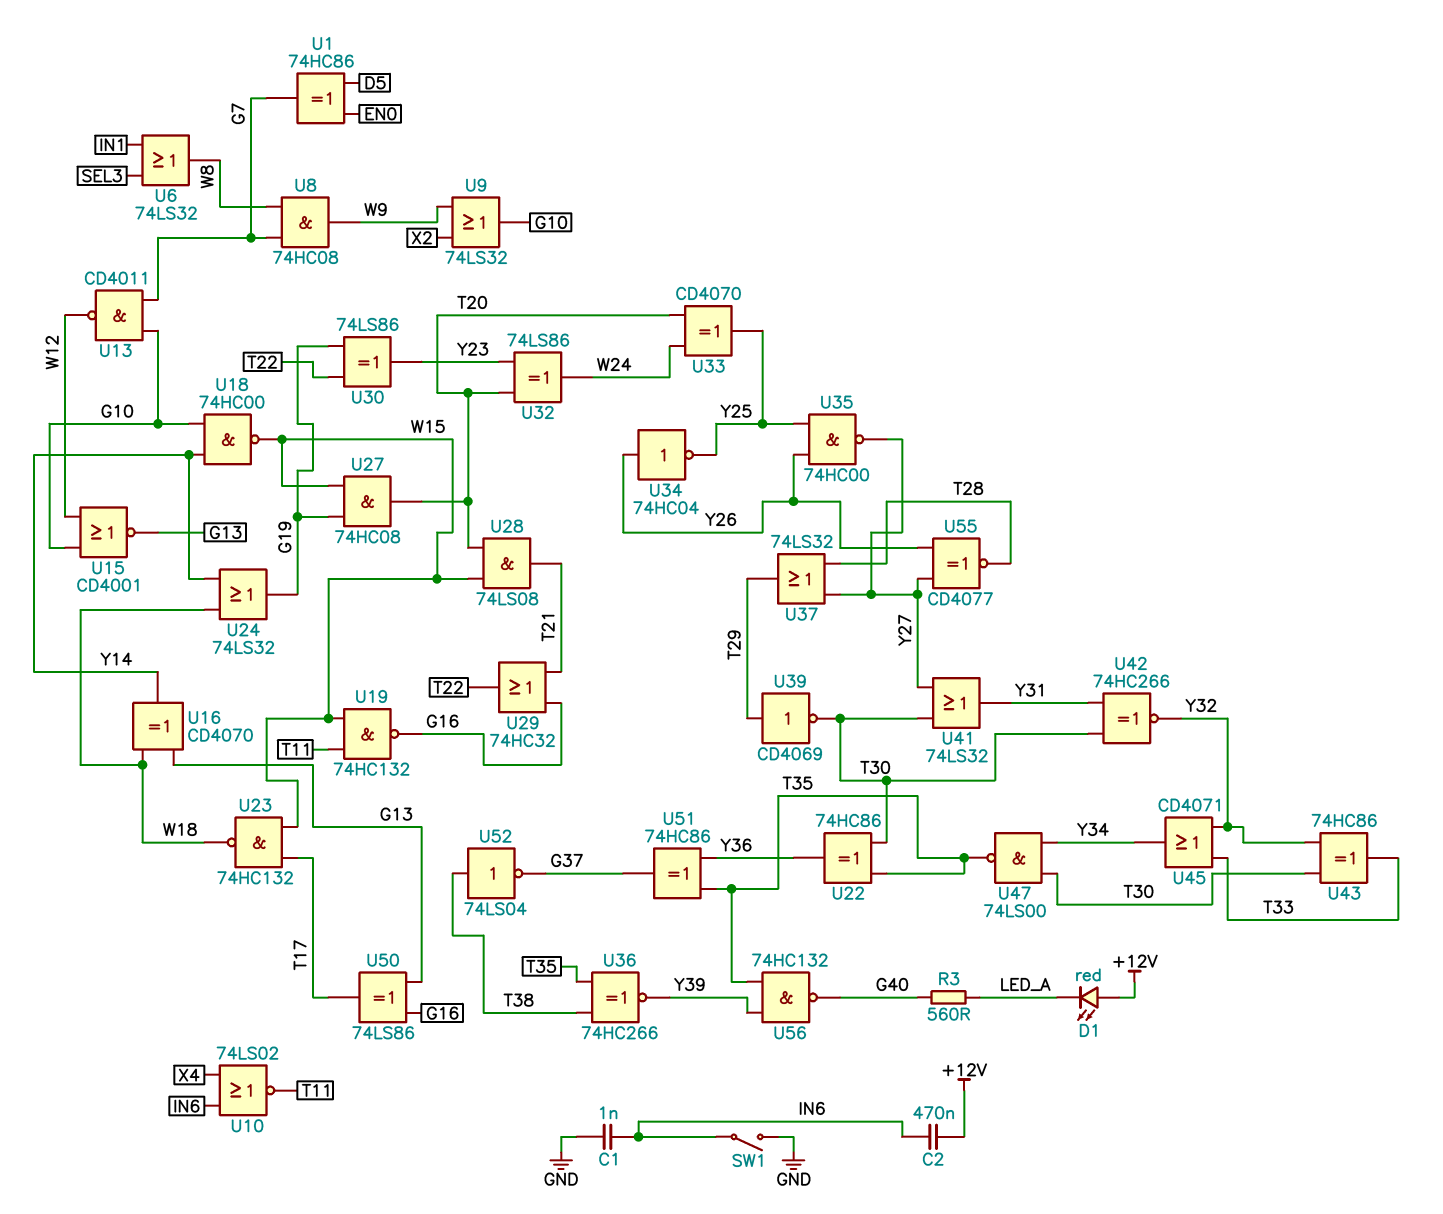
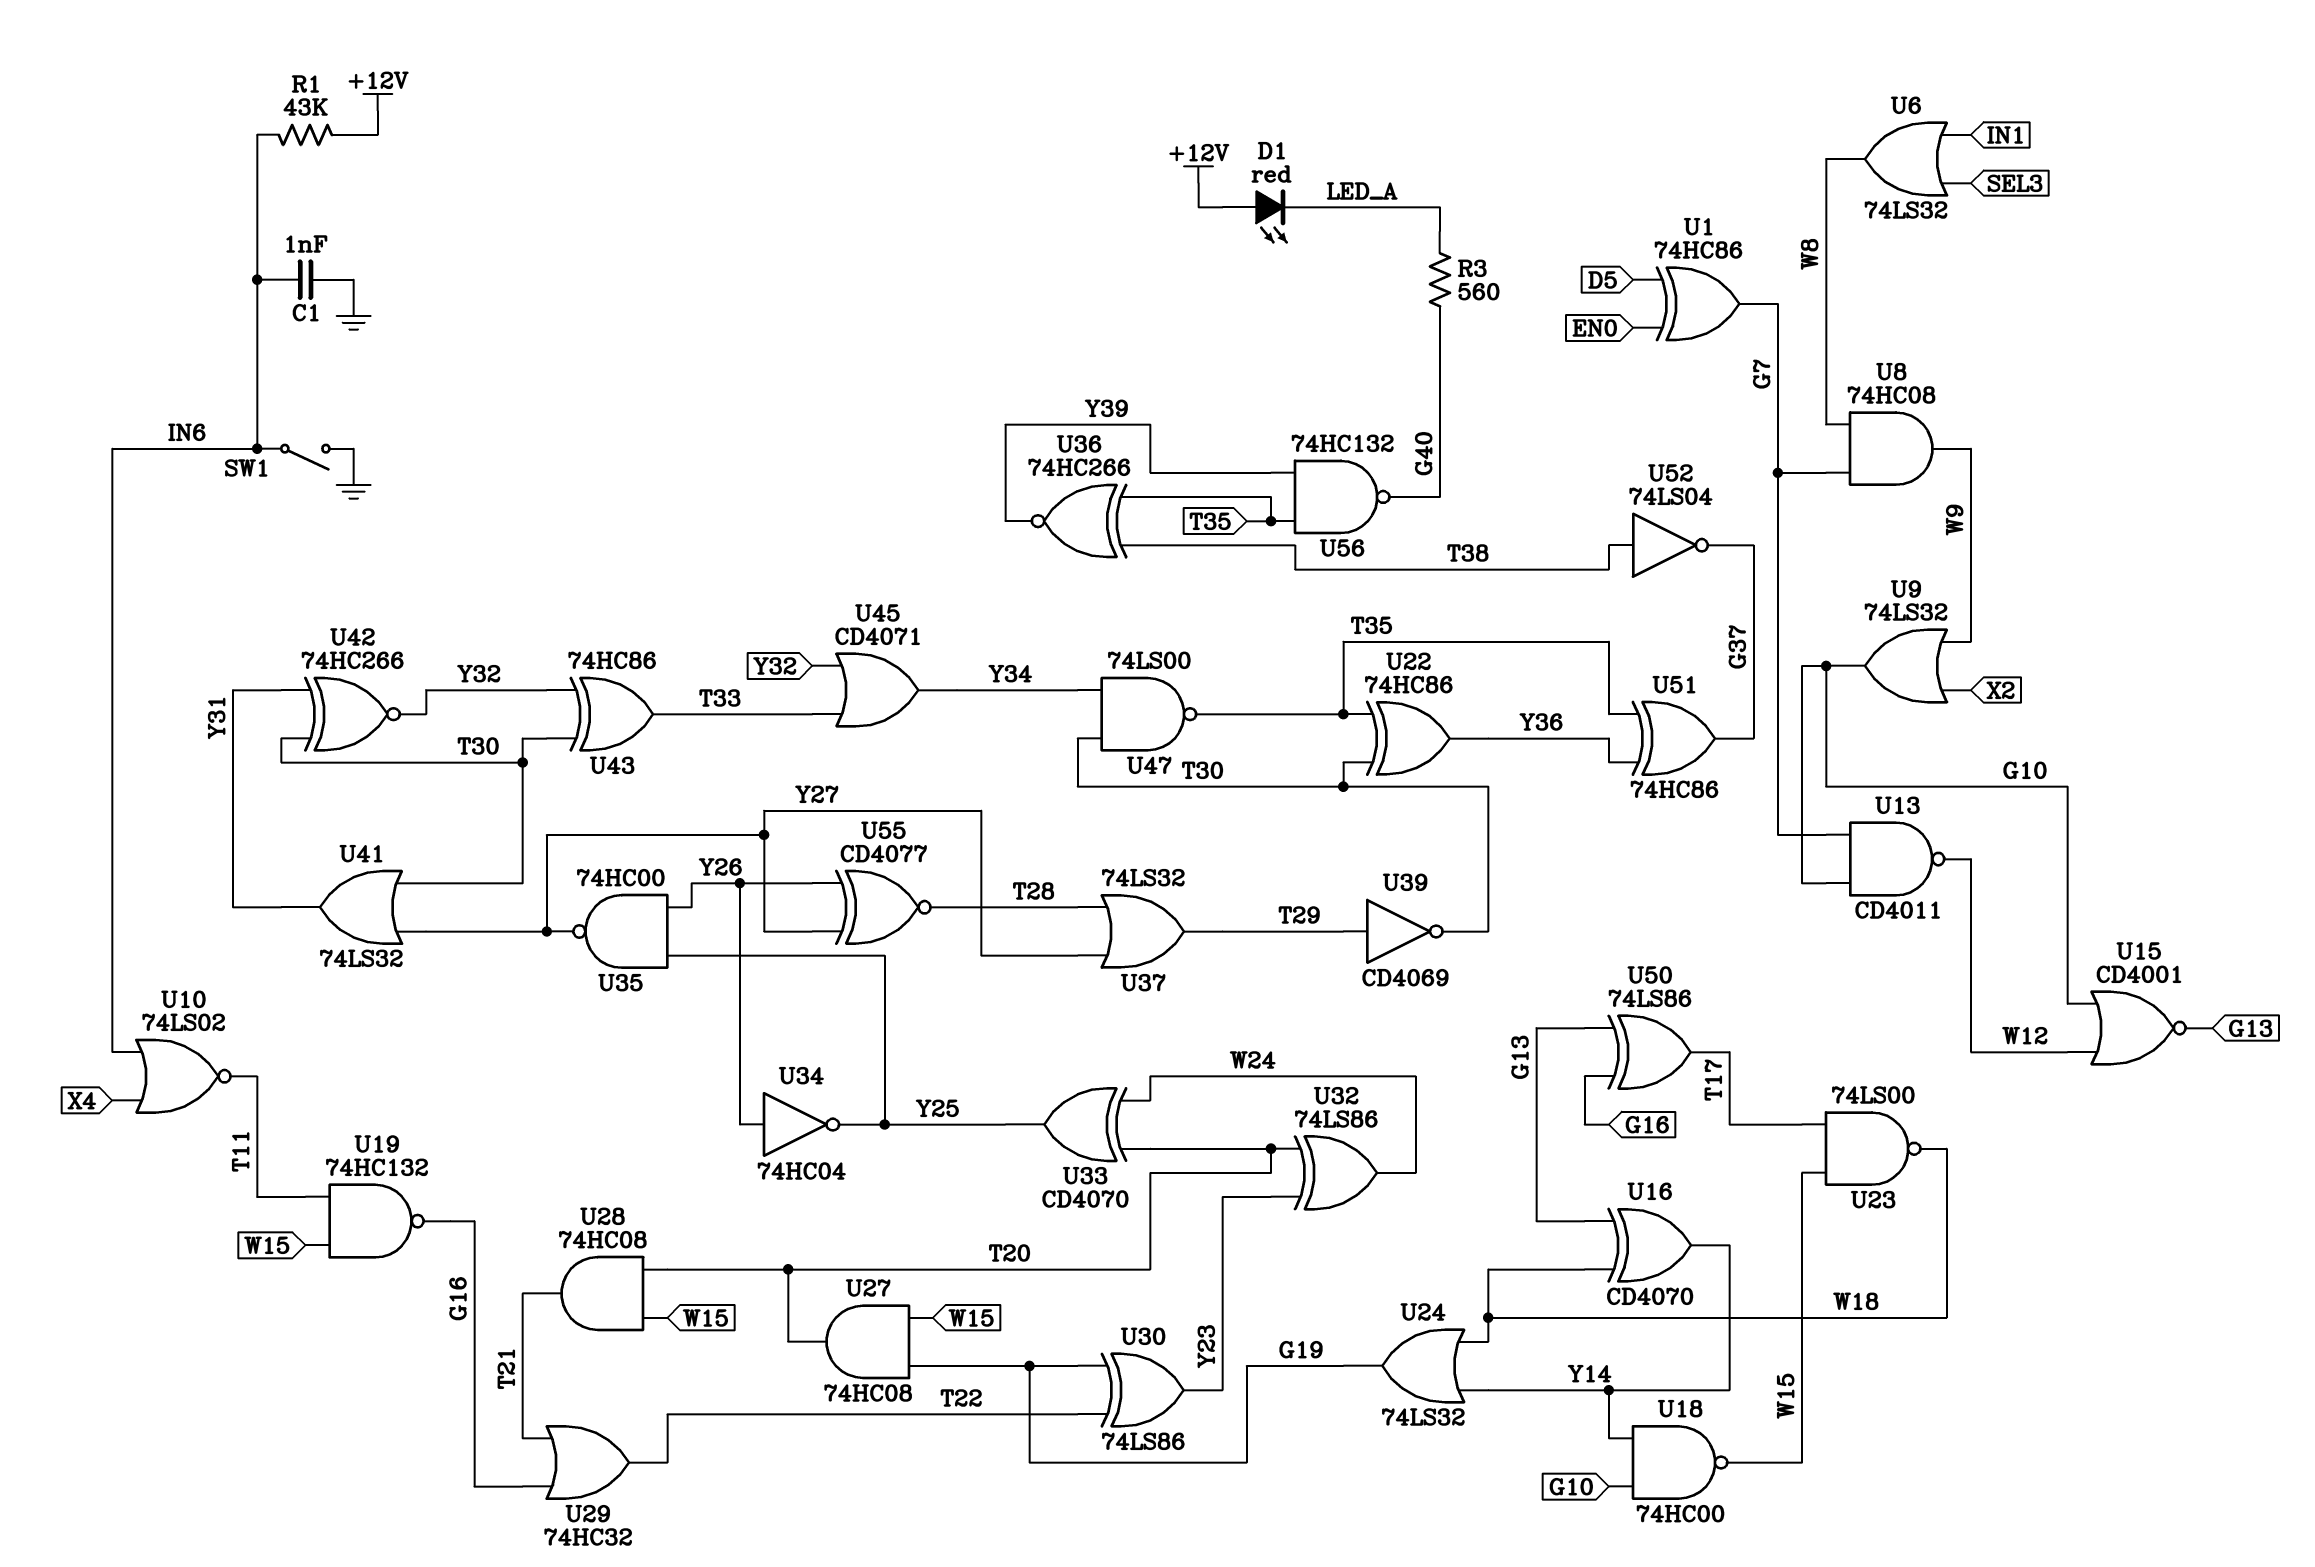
C2: 470nF (+12V, IN6) -> none
R1: none -> 43k (+12V, IN6)
U23: NAND 74HC132 (in T17, in W15, out W18) -> NAND 74LS00 (in T17, in W15, out W18)
U28: AND 74LS08 (in T20, in W15, out T21) -> AND 74HC08 (in T20, in W15, out T21)

